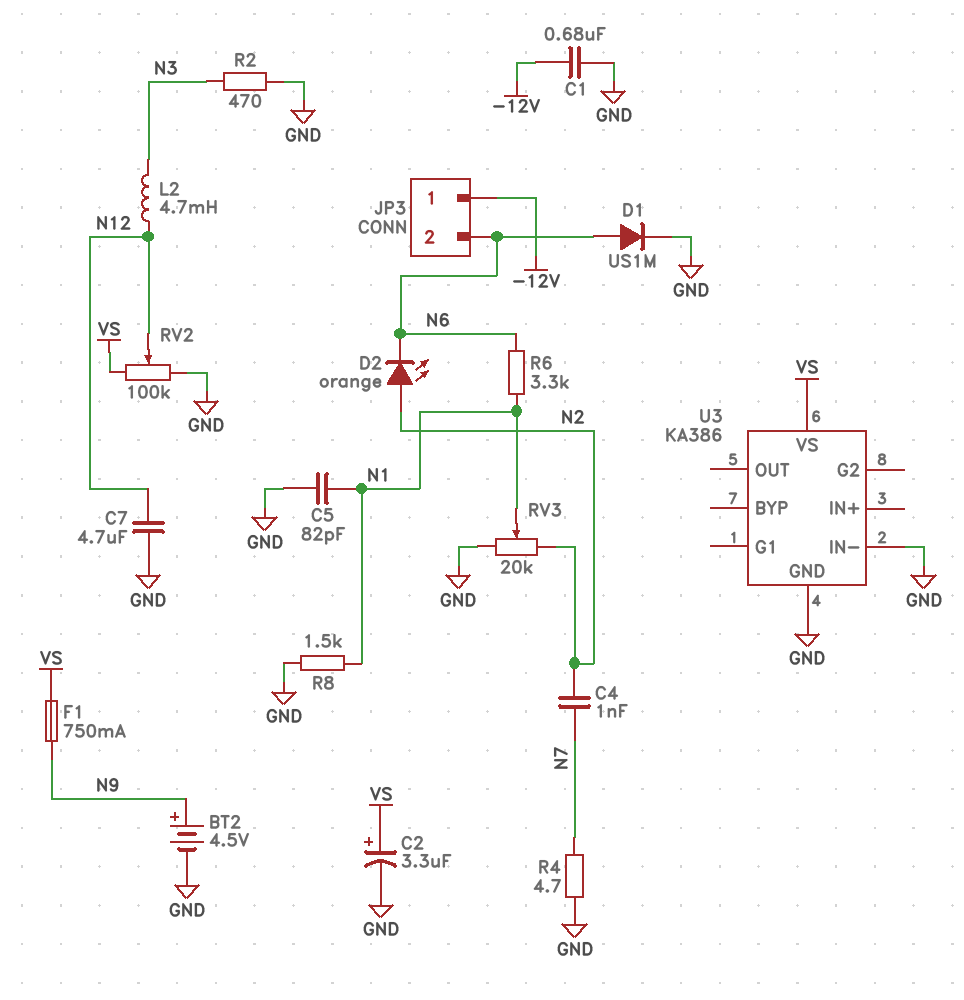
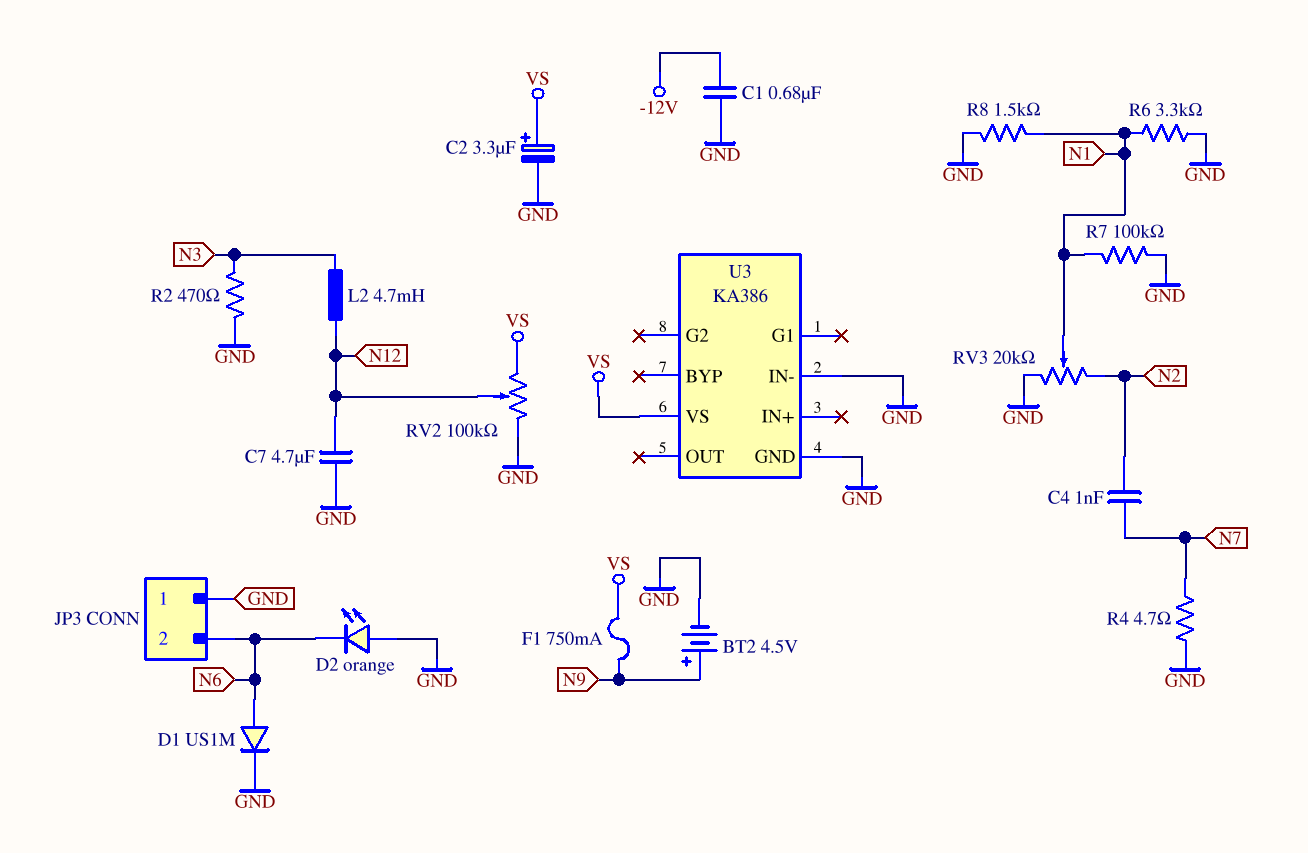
C5: 82pF (GND, N1) -> none
D2: LED orange (A N2, K N6) -> LED orange (A GND, K N6)
JP3 pin 1: -12V -> GND
R6: 3.3k (N1, N6) -> 3.3k (GND, N1)
R7: none -> 100k (GND, N1)

